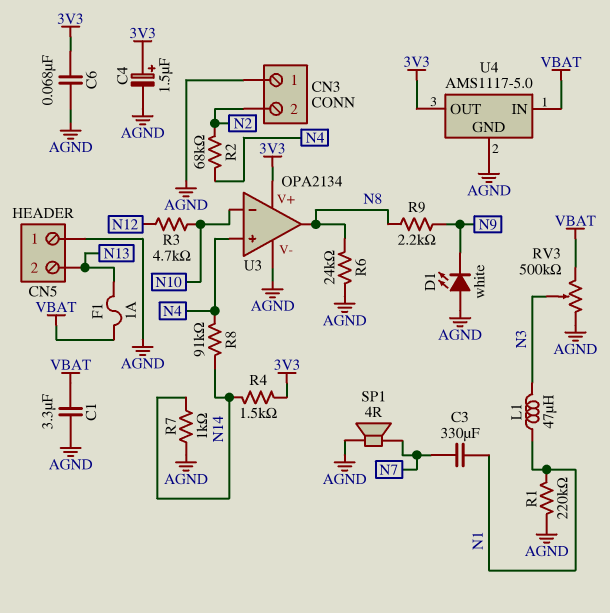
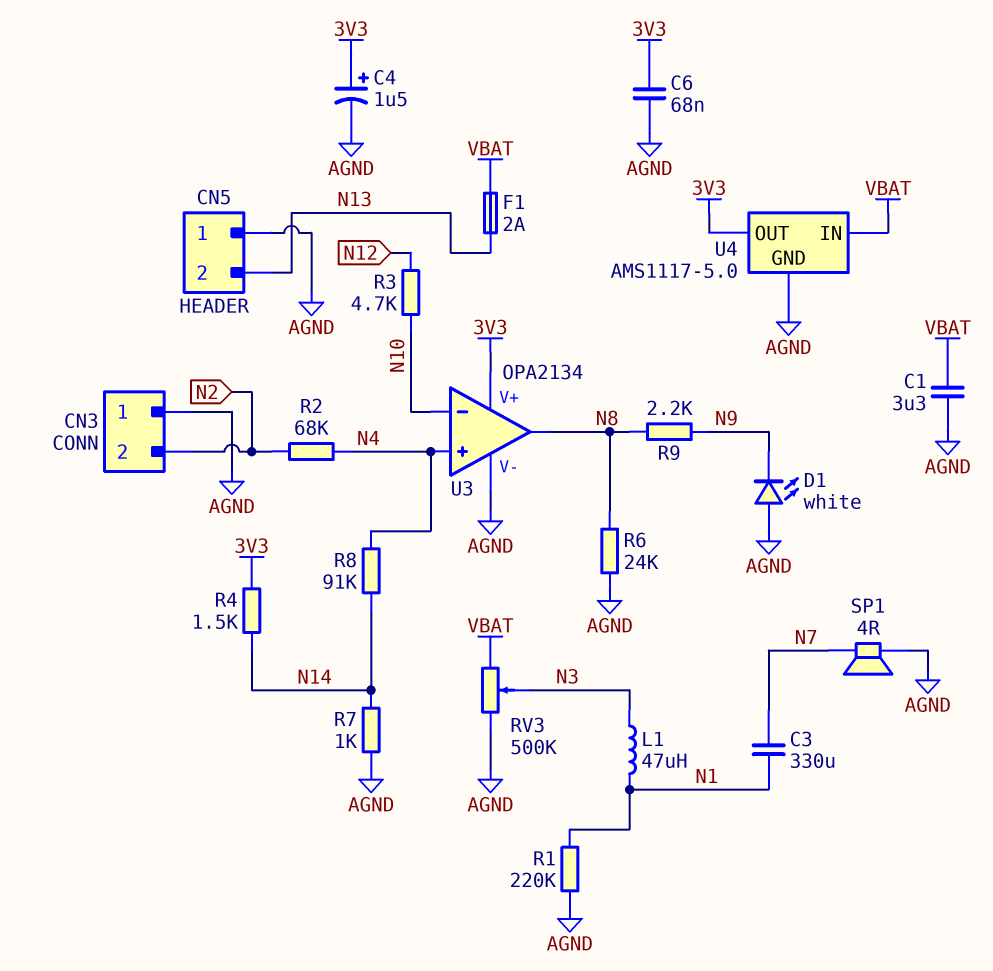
F1: 1A (N13, VBAT) -> 2A (N13, VBAT)

